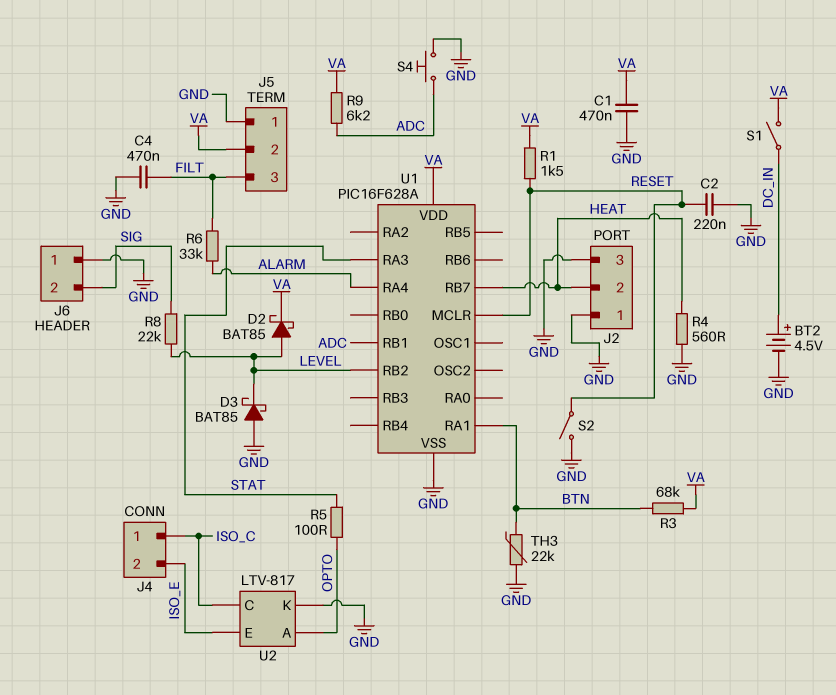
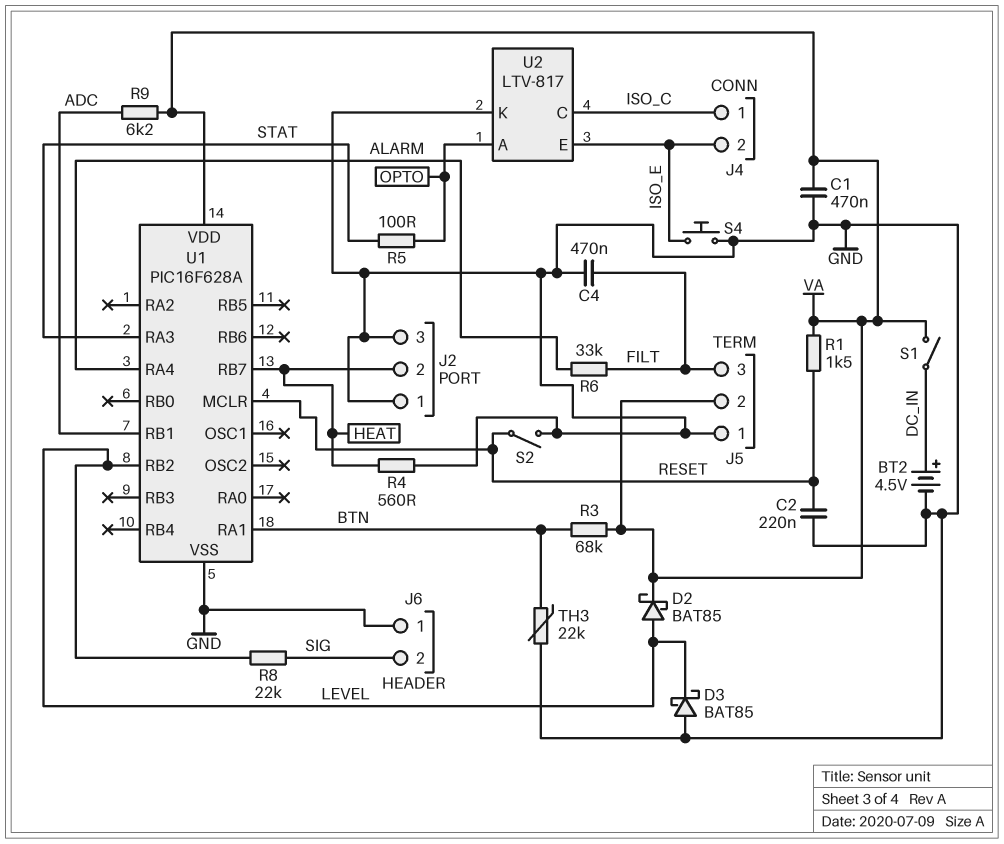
S4: button (ADC, GND) -> button (GND, ISO_E)

